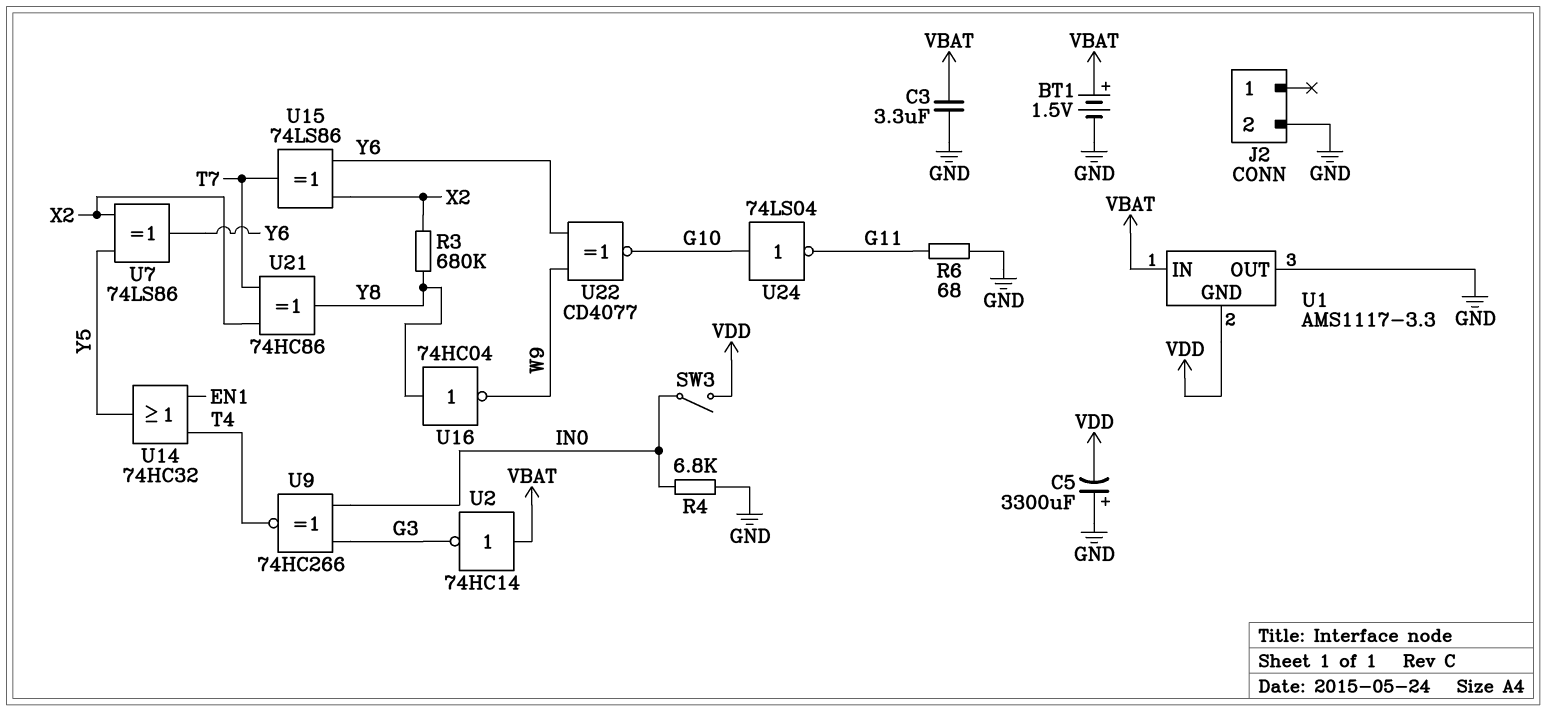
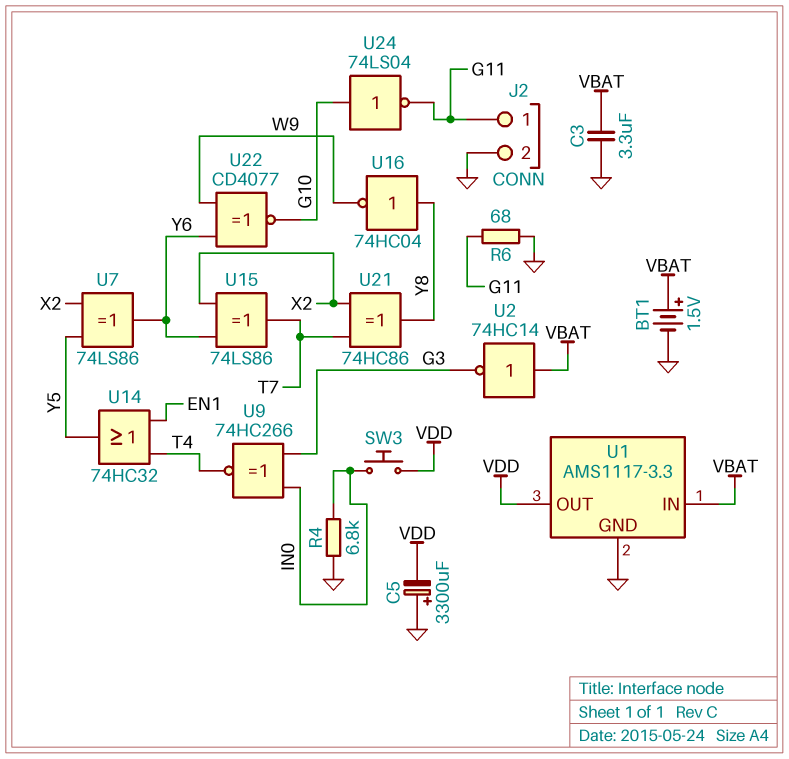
J2 pin 1: none -> G11
R3: 680k (X2, Y8) -> none
SW3: switch (IN0, VDD) -> button (IN0, VDD)
U1 pin GND: VDD -> GND
U1 pin OUT: GND -> VDD

